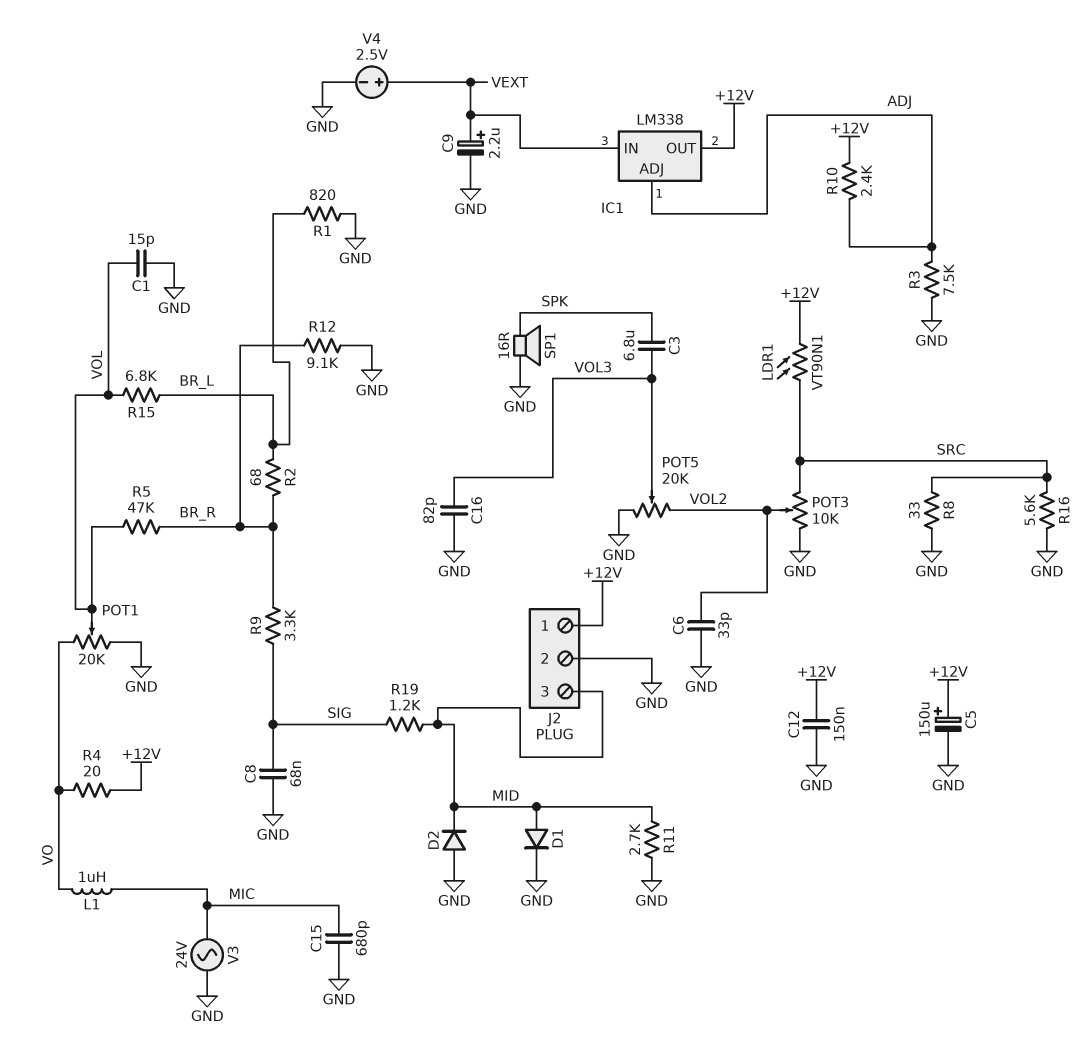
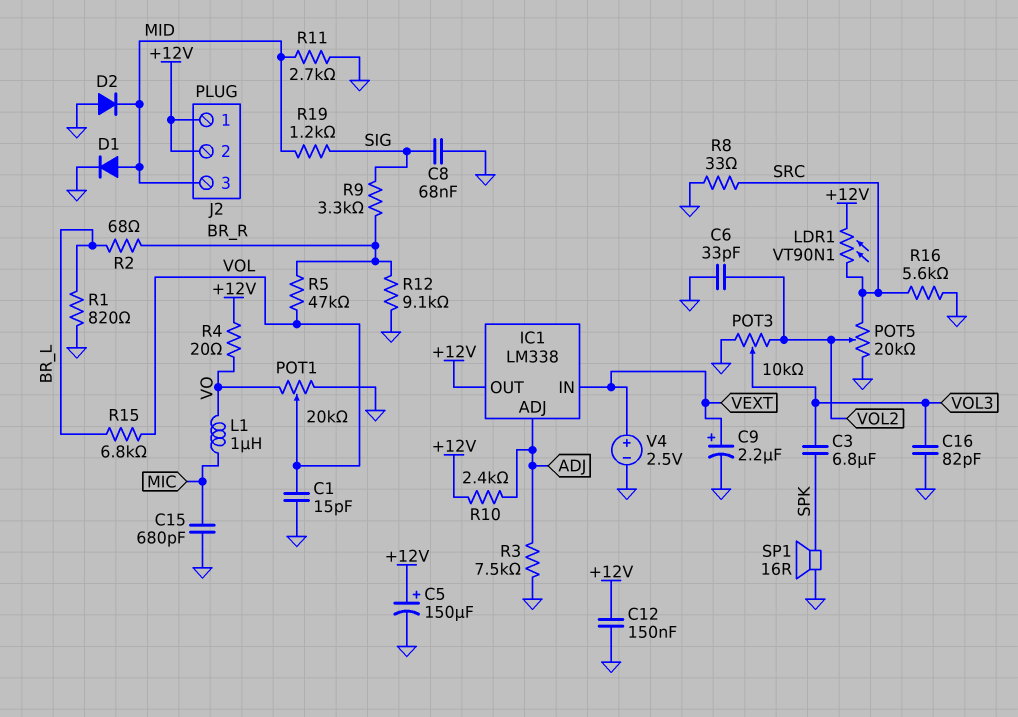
J2 pin 2: GND -> +12V
POT3: 10k (GND, SRC, wiper VOL2) -> 10k (GND, VOL2, wiper VOL3)
POT5: 20k (GND, VOL2, wiper VOL3) -> 20k (GND, SRC, wiper VOL2)
V3: AC 24V (GND, MIC) -> none

